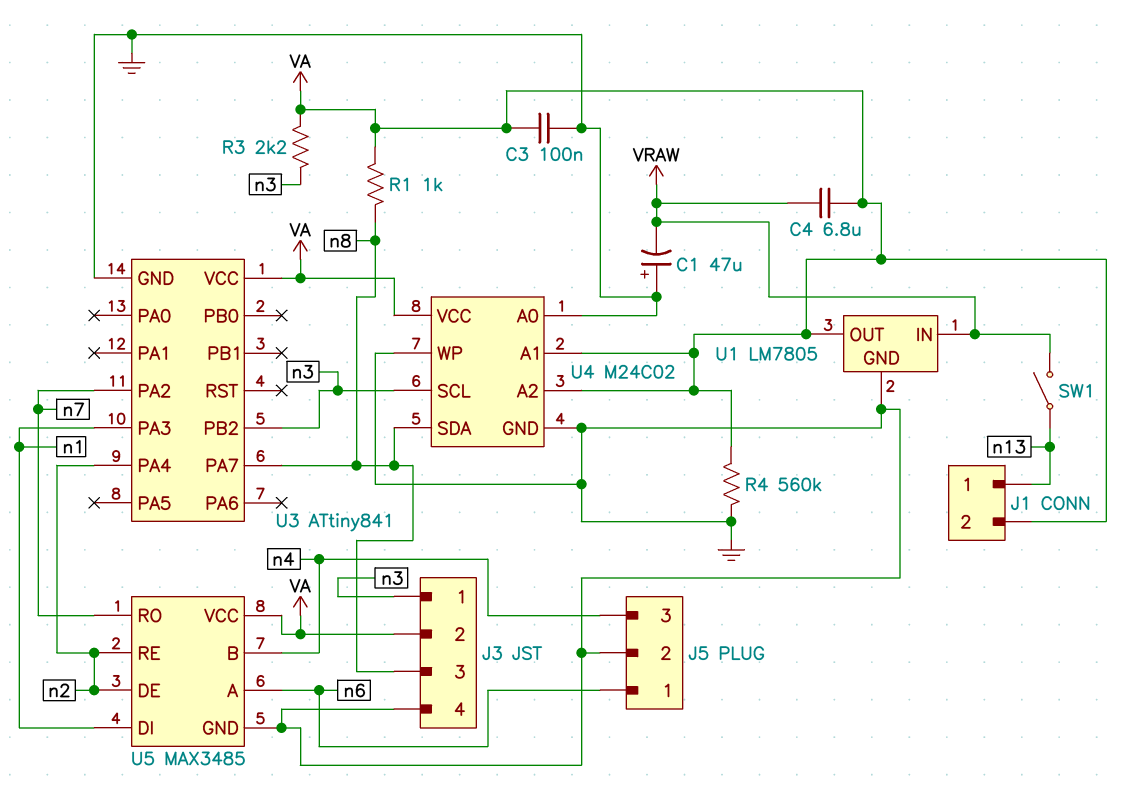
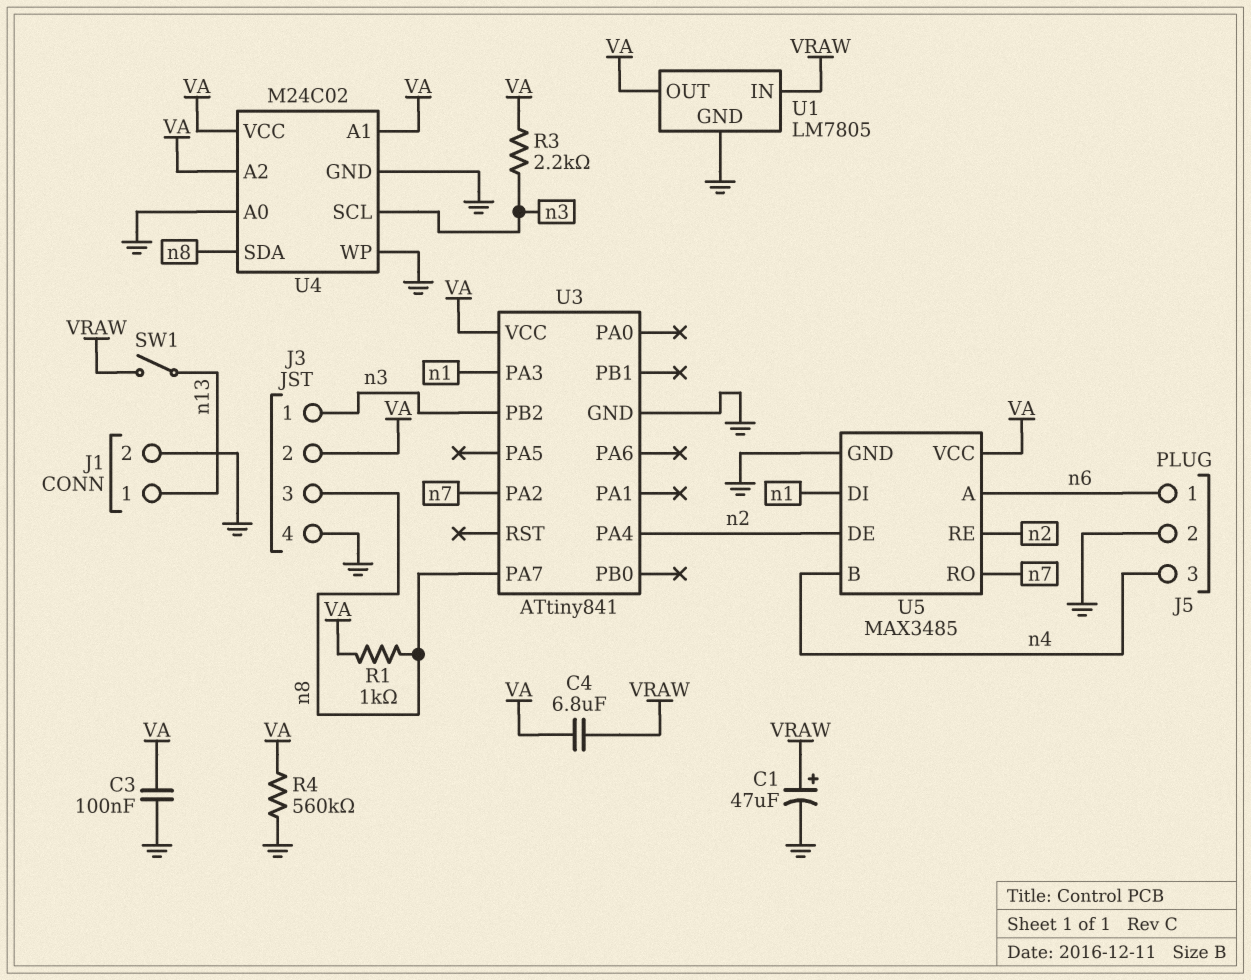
C1: 47uF (plus GND, minus VRAW) -> 47uF (plus VRAW, minus GND)
J1 pin 2: VA -> GND

